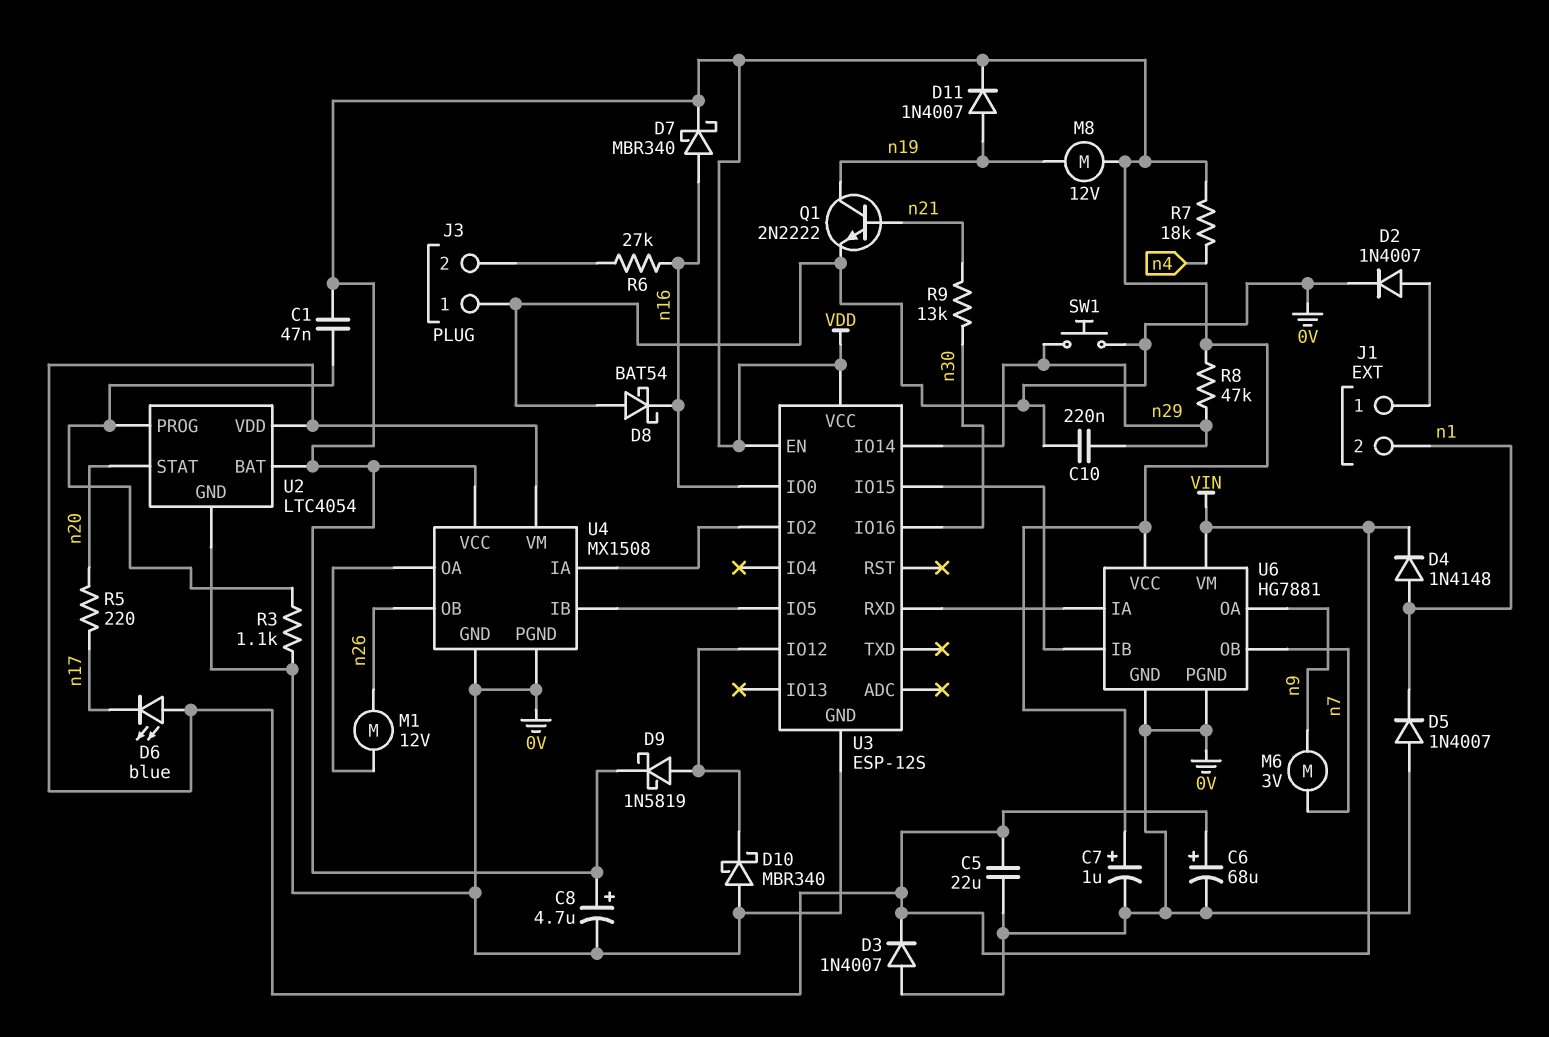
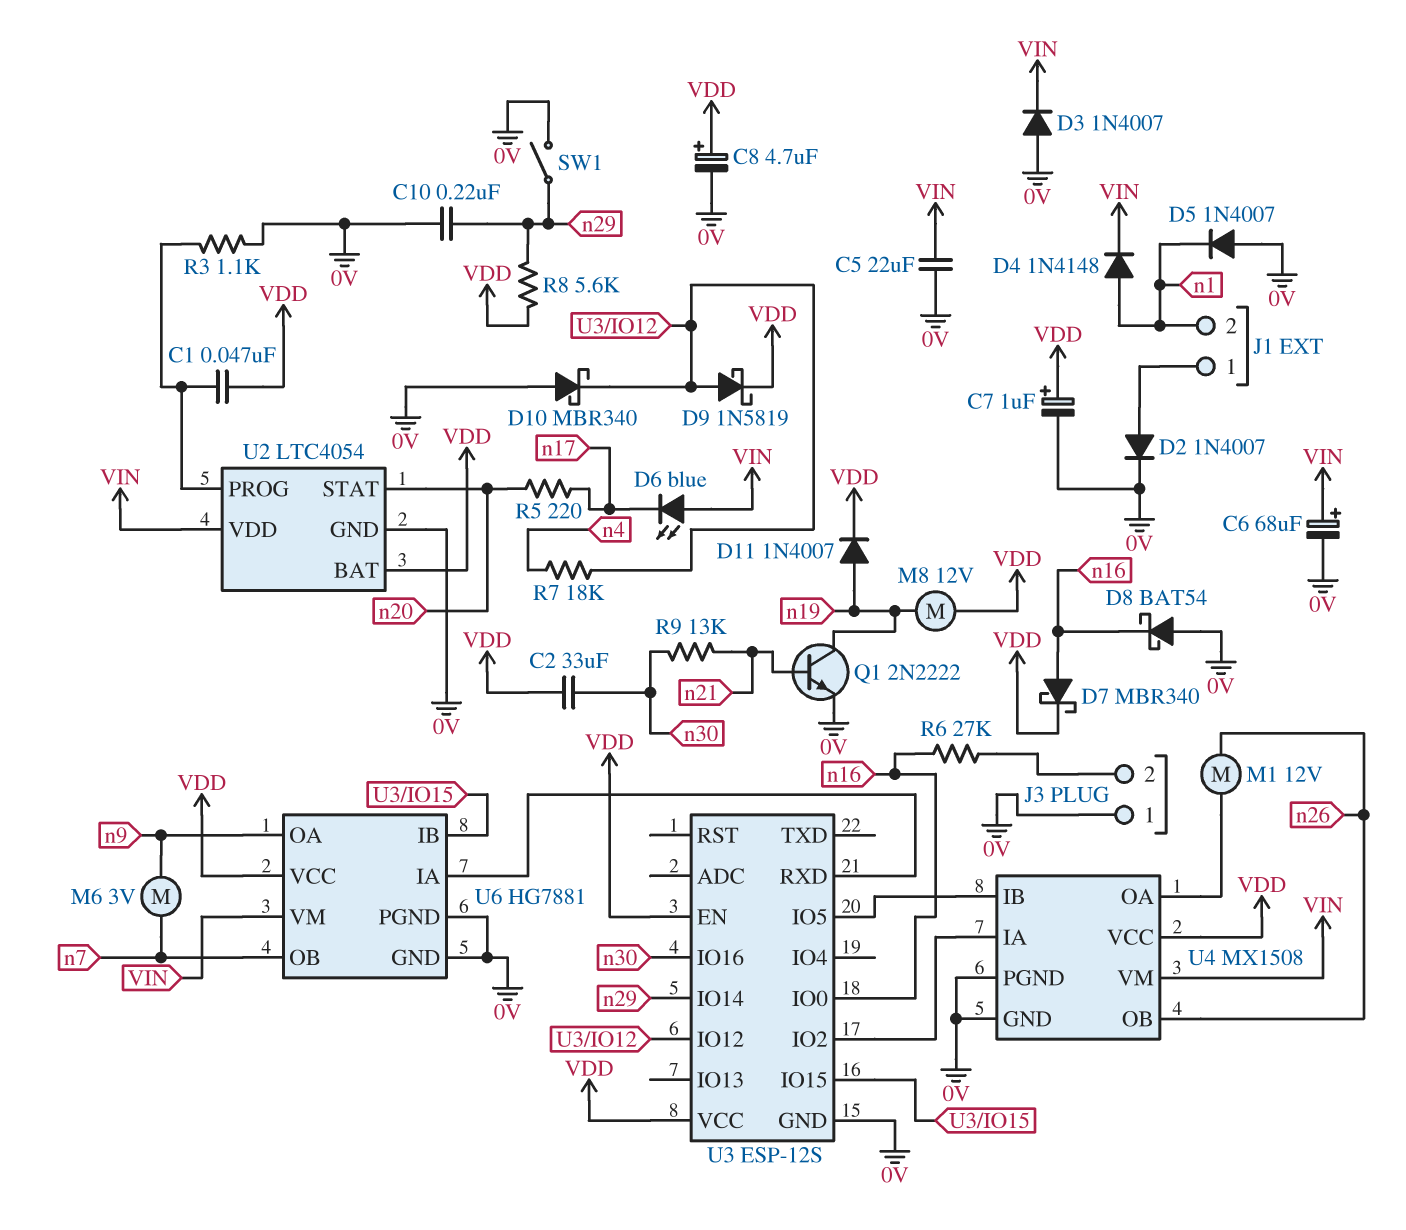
C2: none -> 33uF (VDD, n30)
R7: 18k (VDD, n4) -> 18k (U3/IO12, n4)
R8: 47k (VDD, n29) -> 5.6k (VDD, n29)
SW1: button (0V, n29) -> switch (0V, n29)

